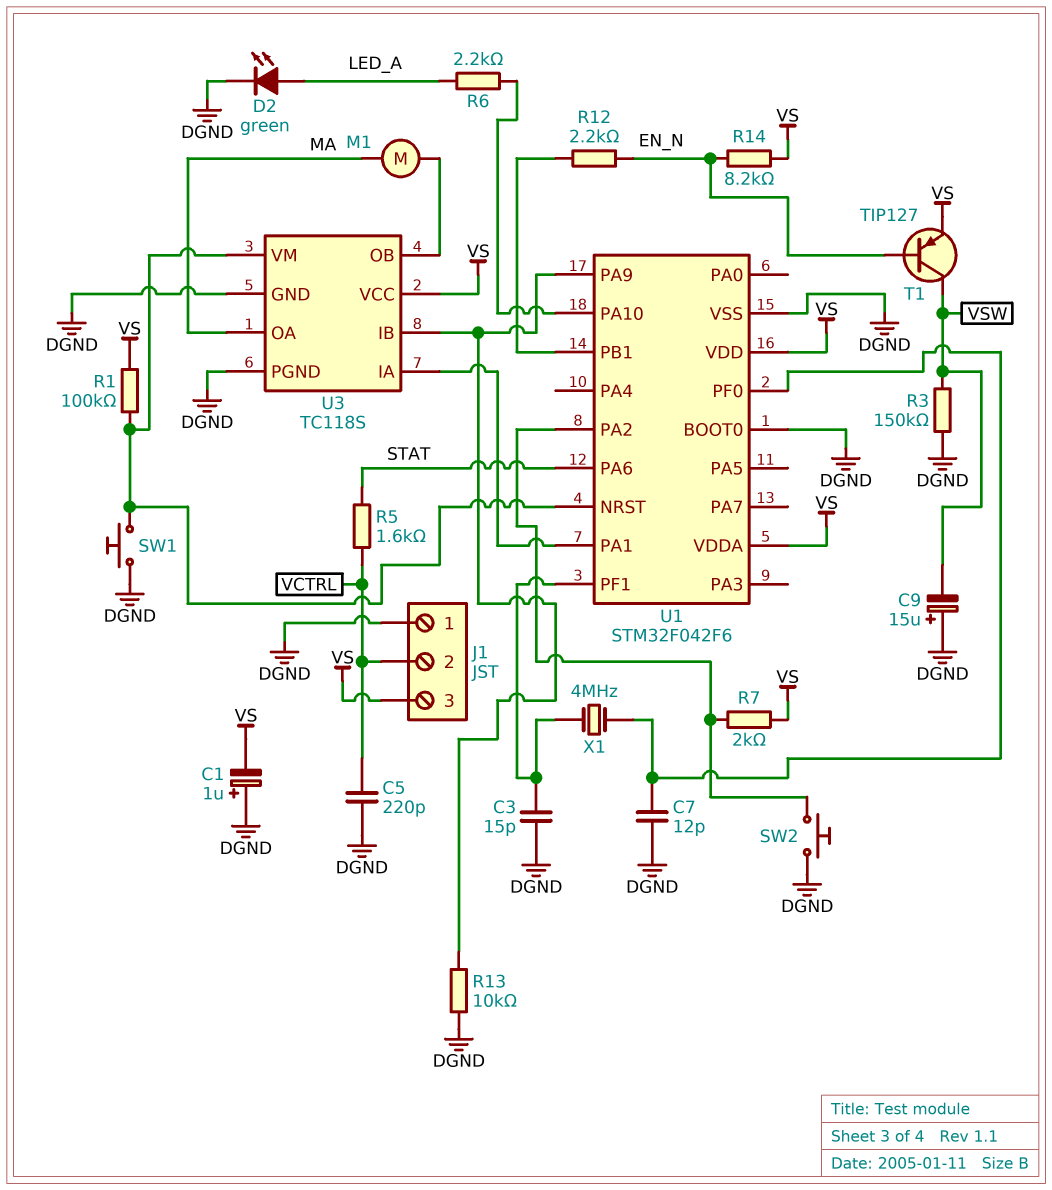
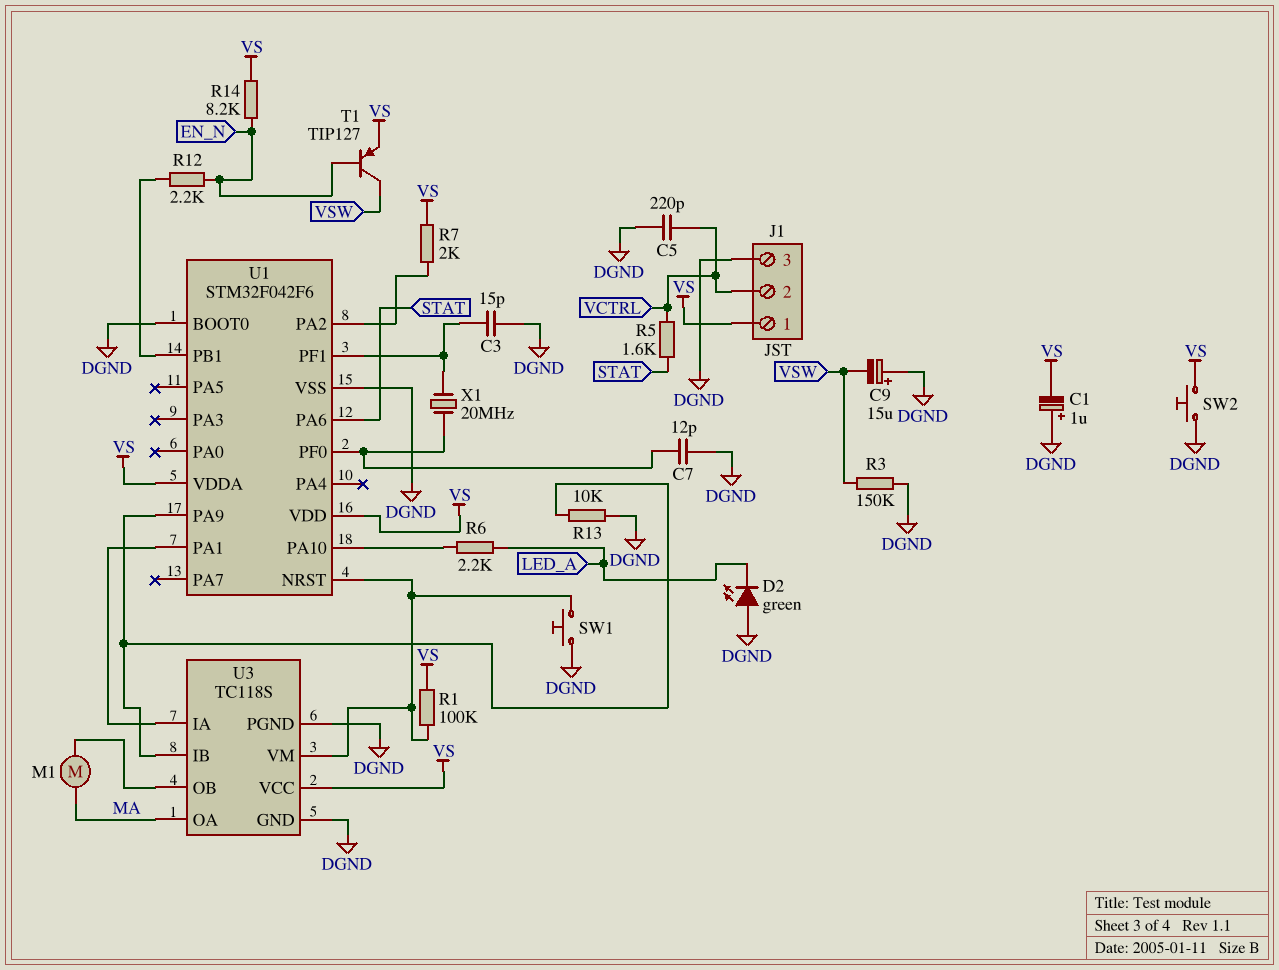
D2: LED green (A LED_A, K DGND) -> LED green (A DGND, K LED_A)
J1 pin 1: DGND -> VS
J1 pin 3: VS -> DGND
SW2: button (DGND, U1/PA2) -> button (DGND, VS)
X1: 4MHz (U1/PF0, U1/PF1) -> 20MHz (U1/PF0, U1/PF1)

